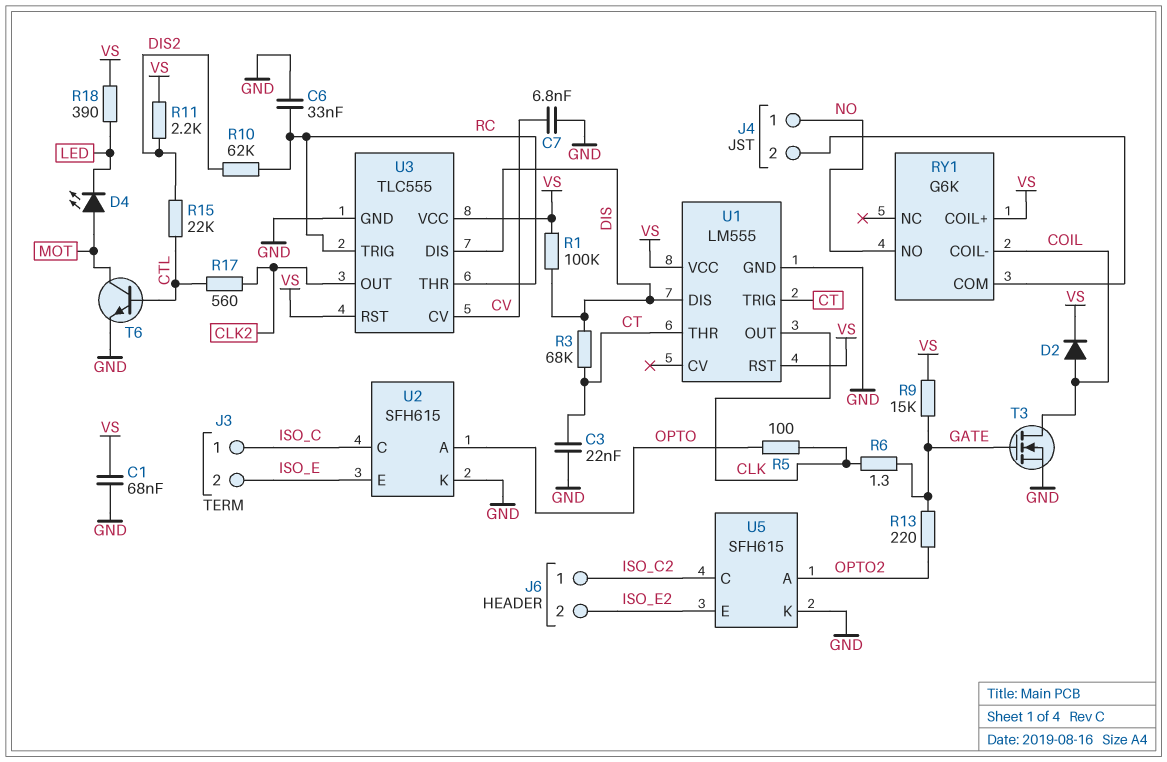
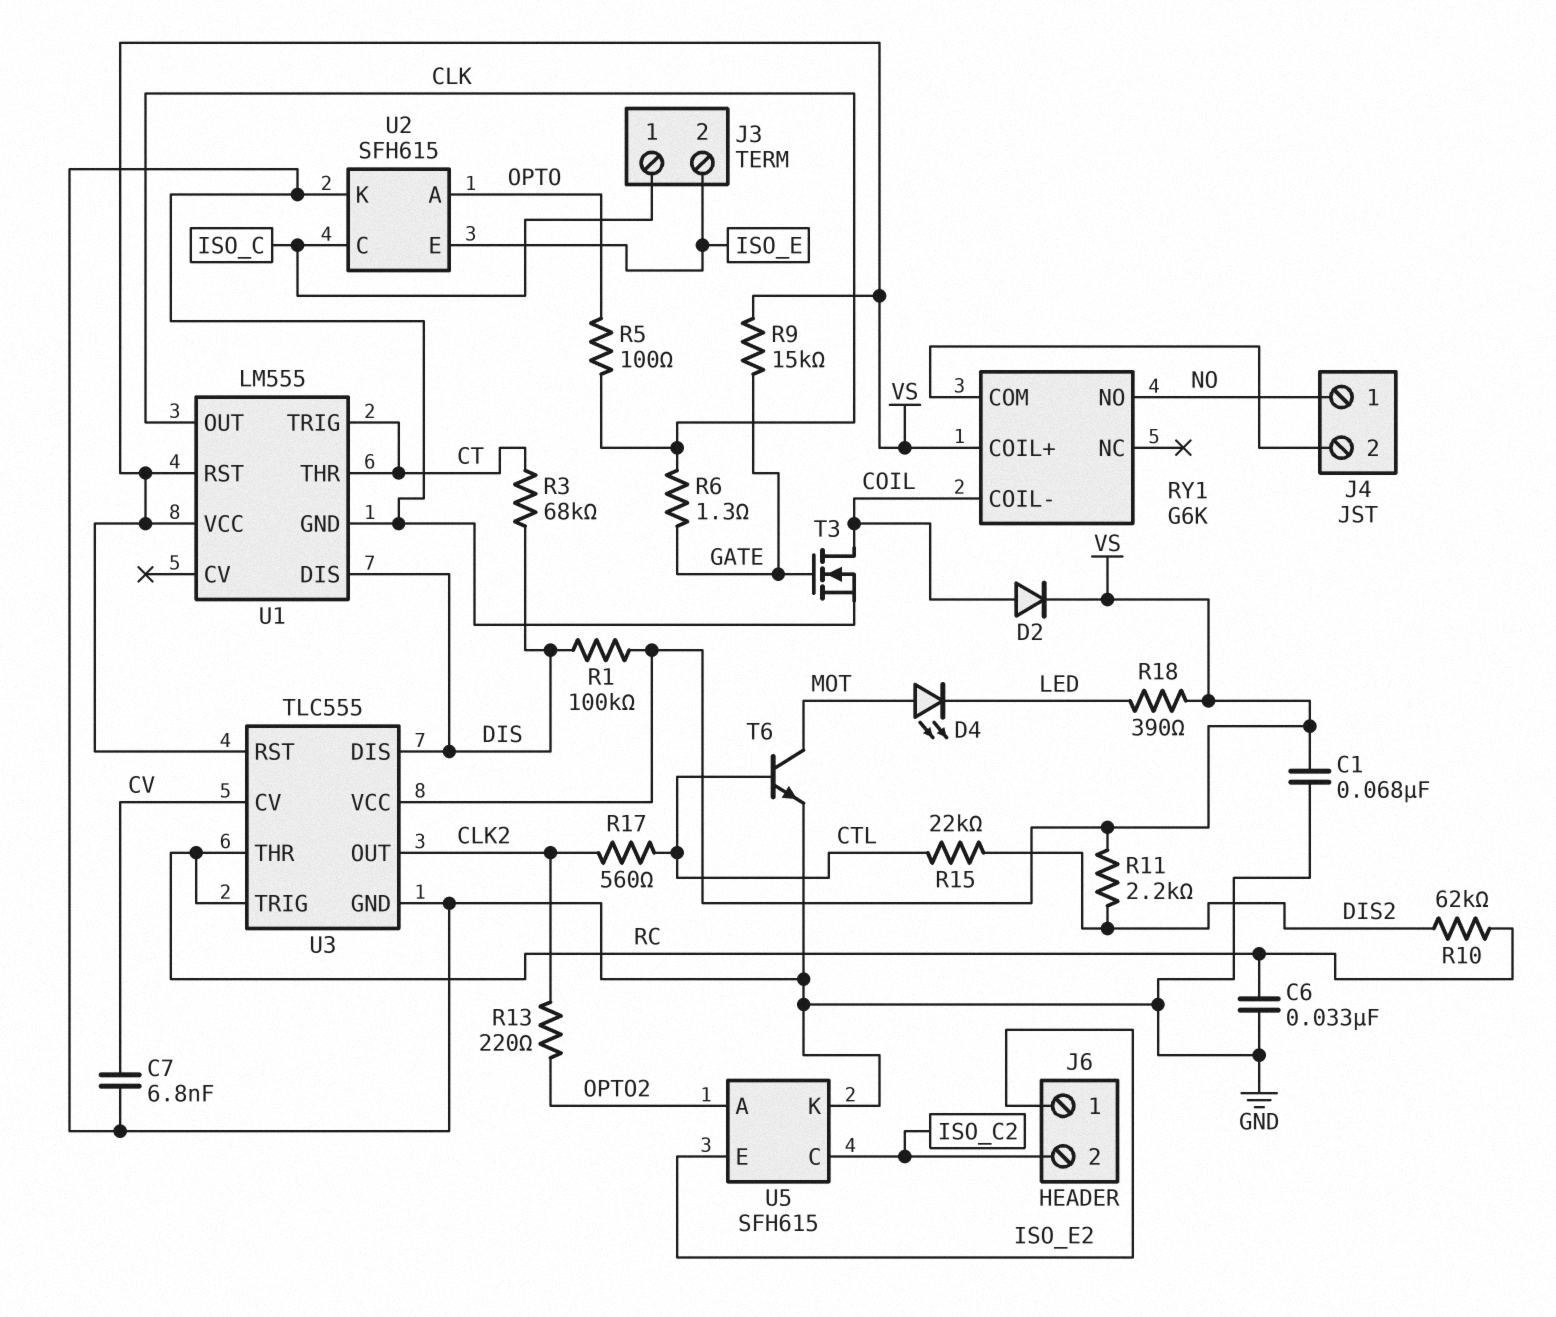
C3: 22nF (CT, GND) -> none
J6 pin 1: ISO_C2 -> ISO_E2
J6 pin 2: ISO_E2 -> ISO_C2
R13: 220 (GATE, OPTO2) -> 220 (CLK2, OPTO2)

